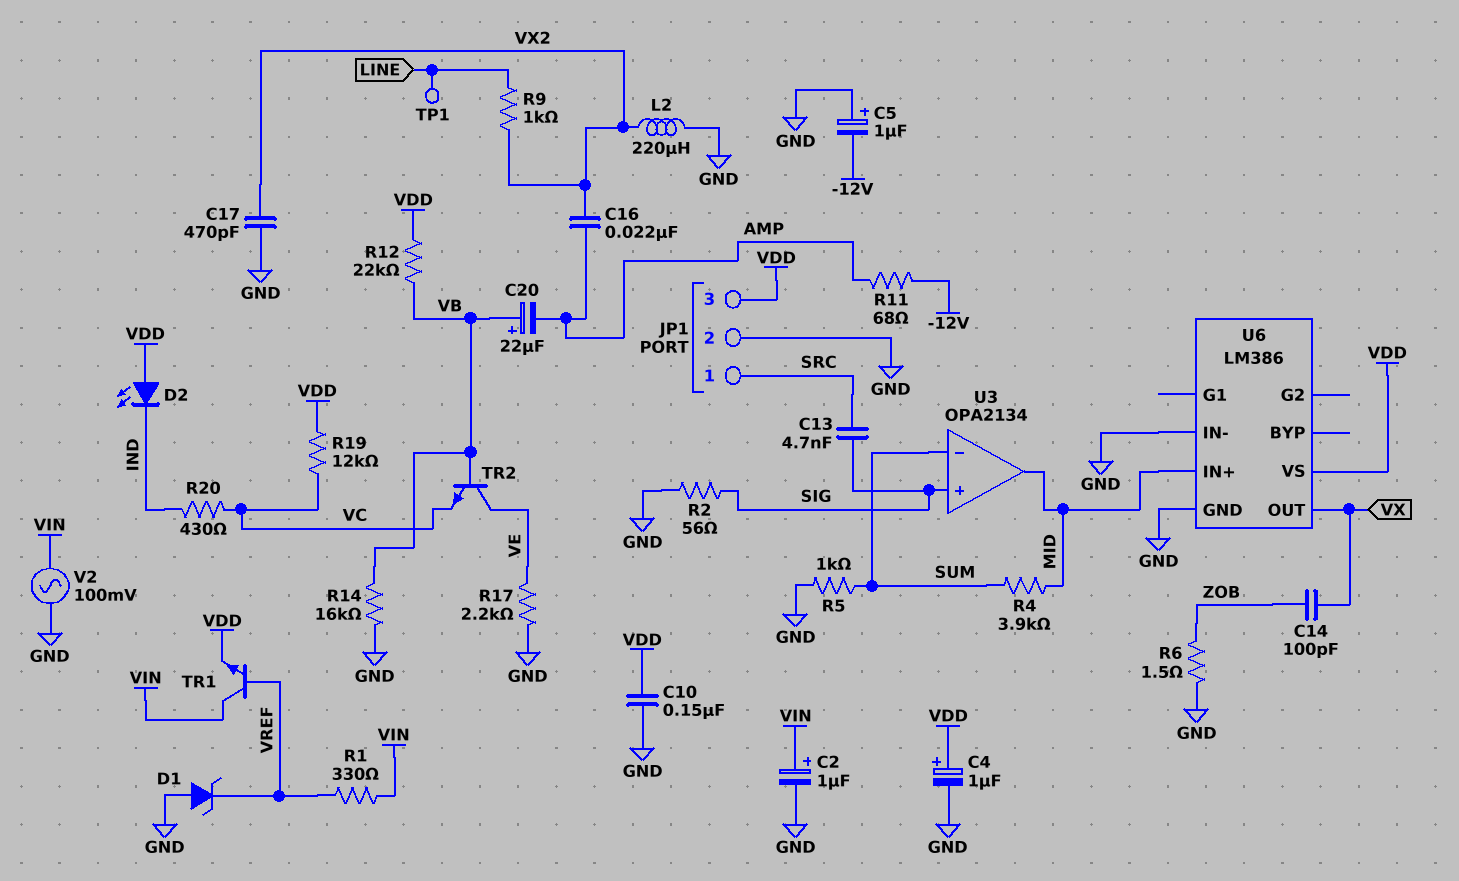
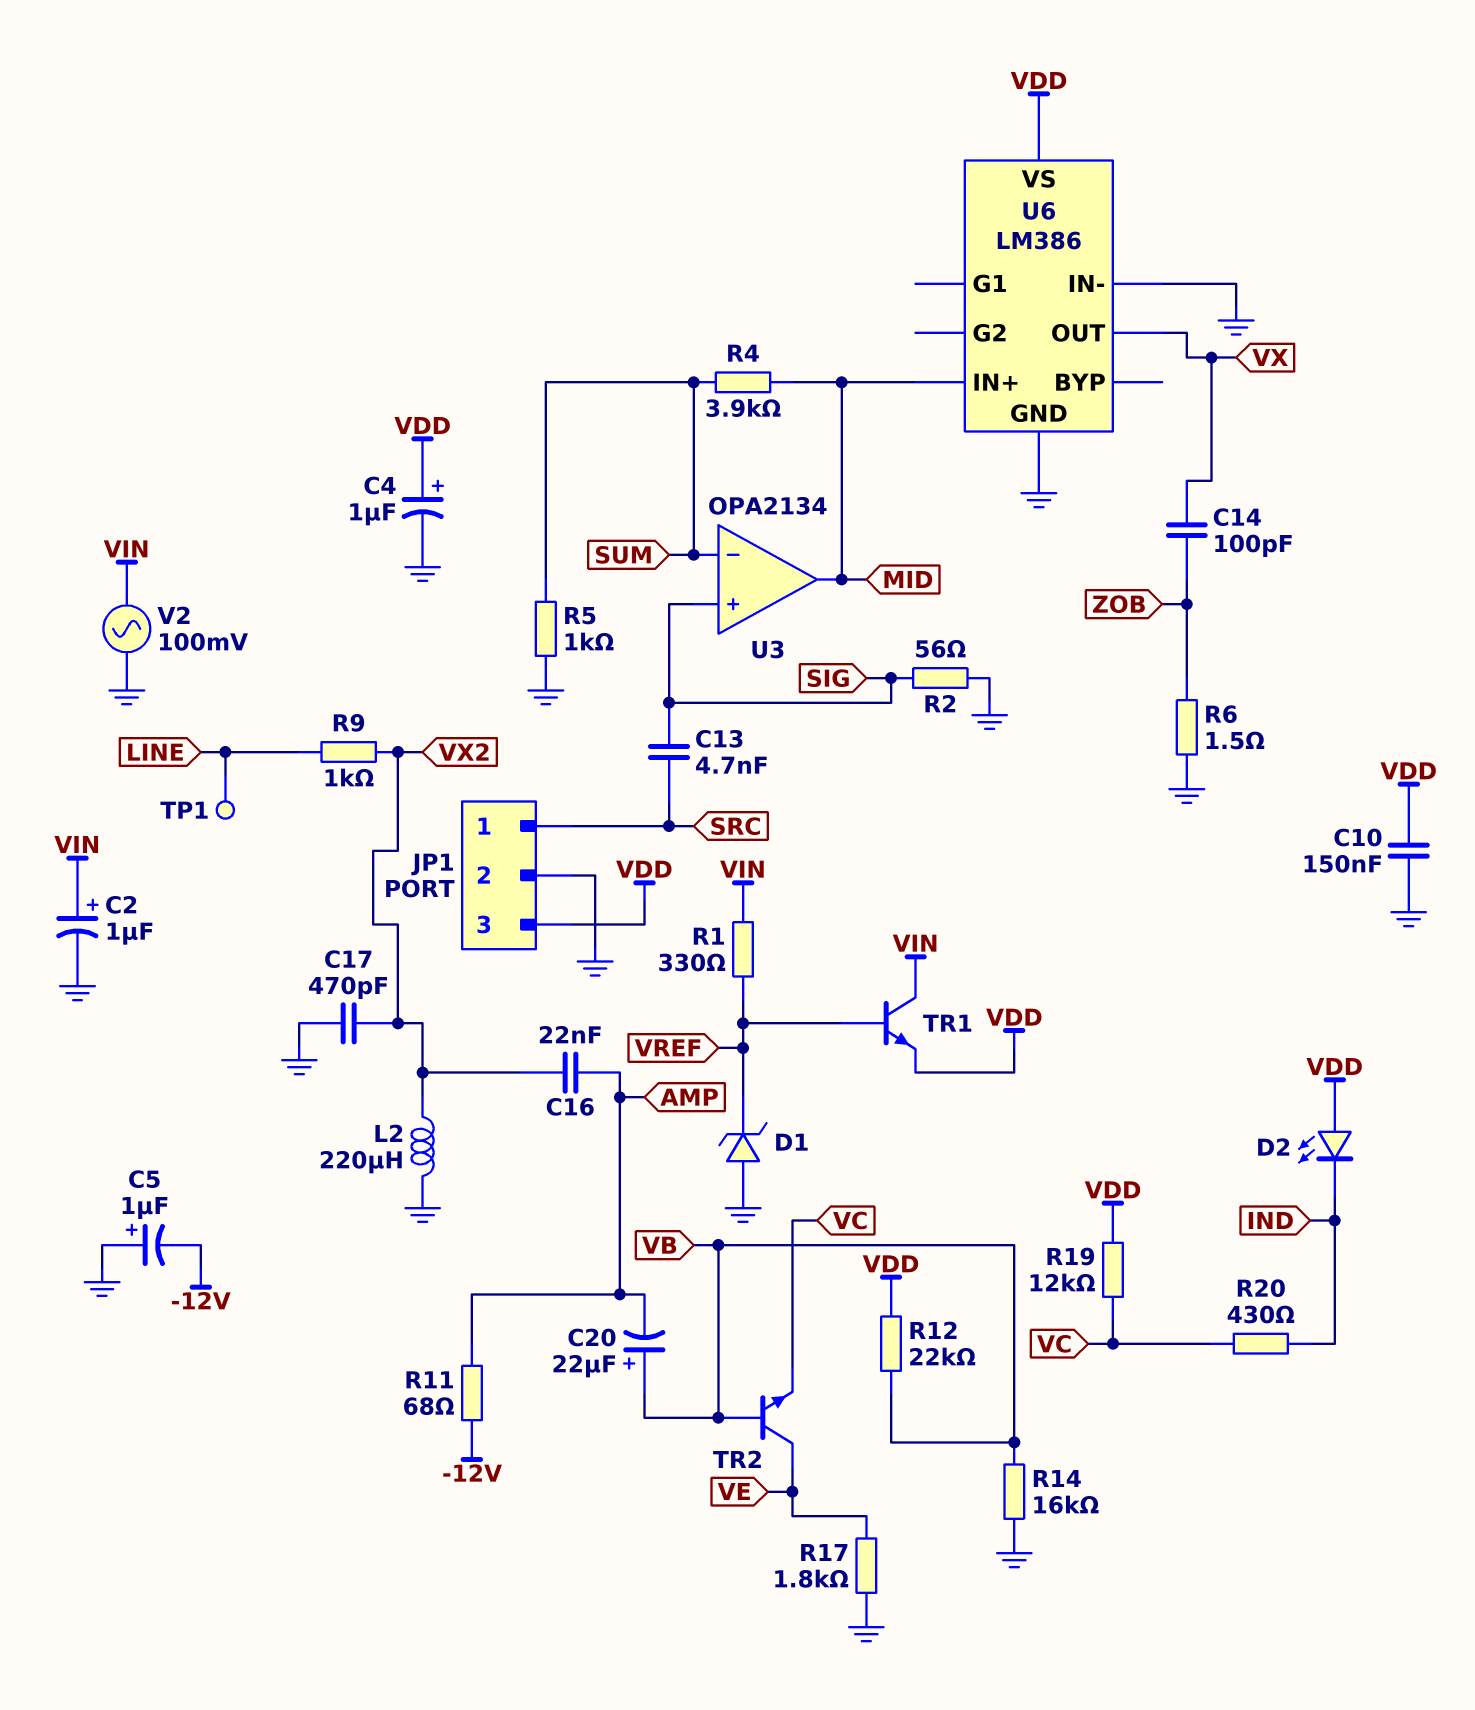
R17: 2.2k (GND, VE) -> 1.8k (GND, VE)

